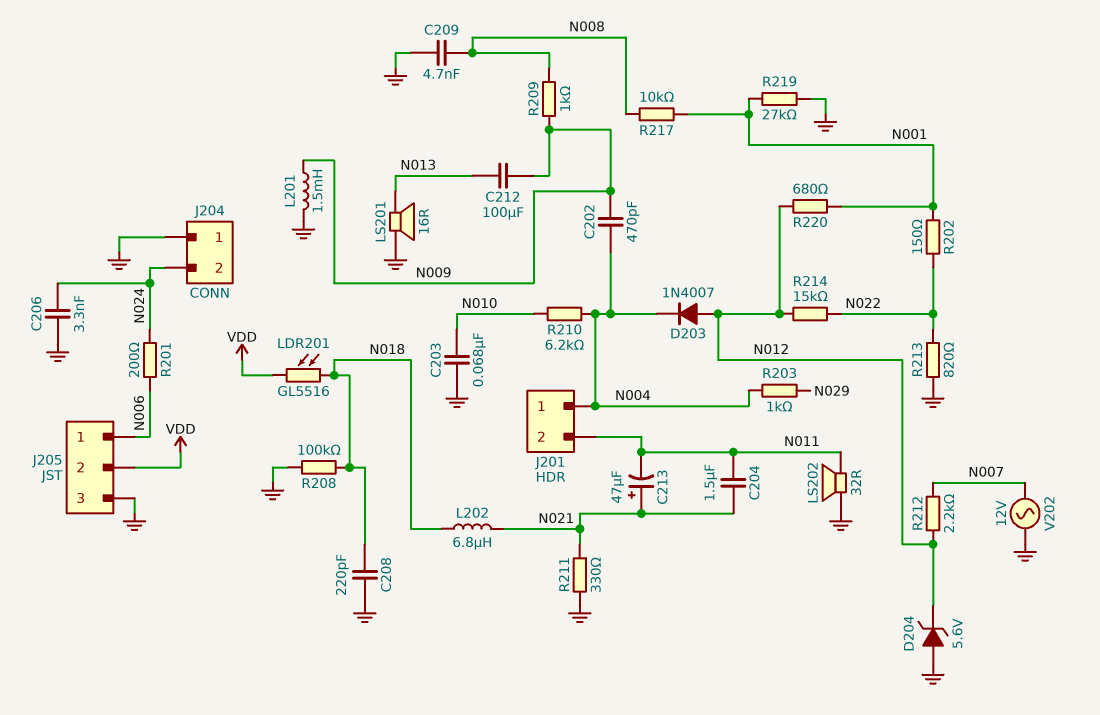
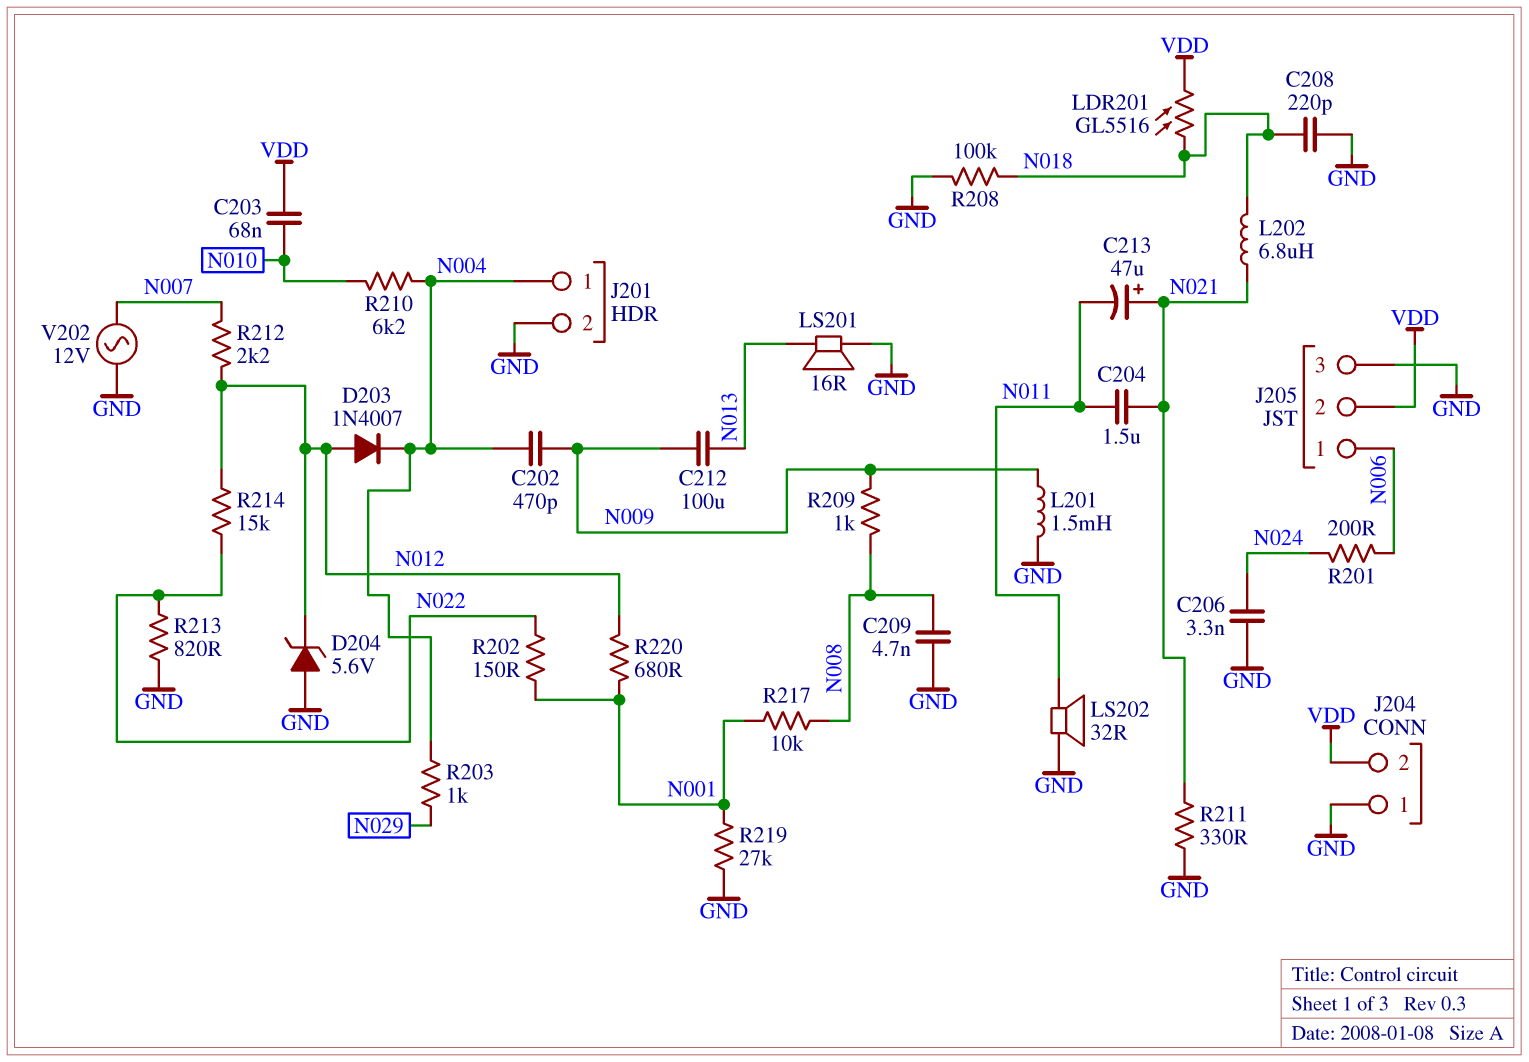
C203: 68nF (GND, N010) -> 68nF (N010, VDD)
J201 pin 2: N011 -> GND
J204 pin 2: N024 -> VDD

